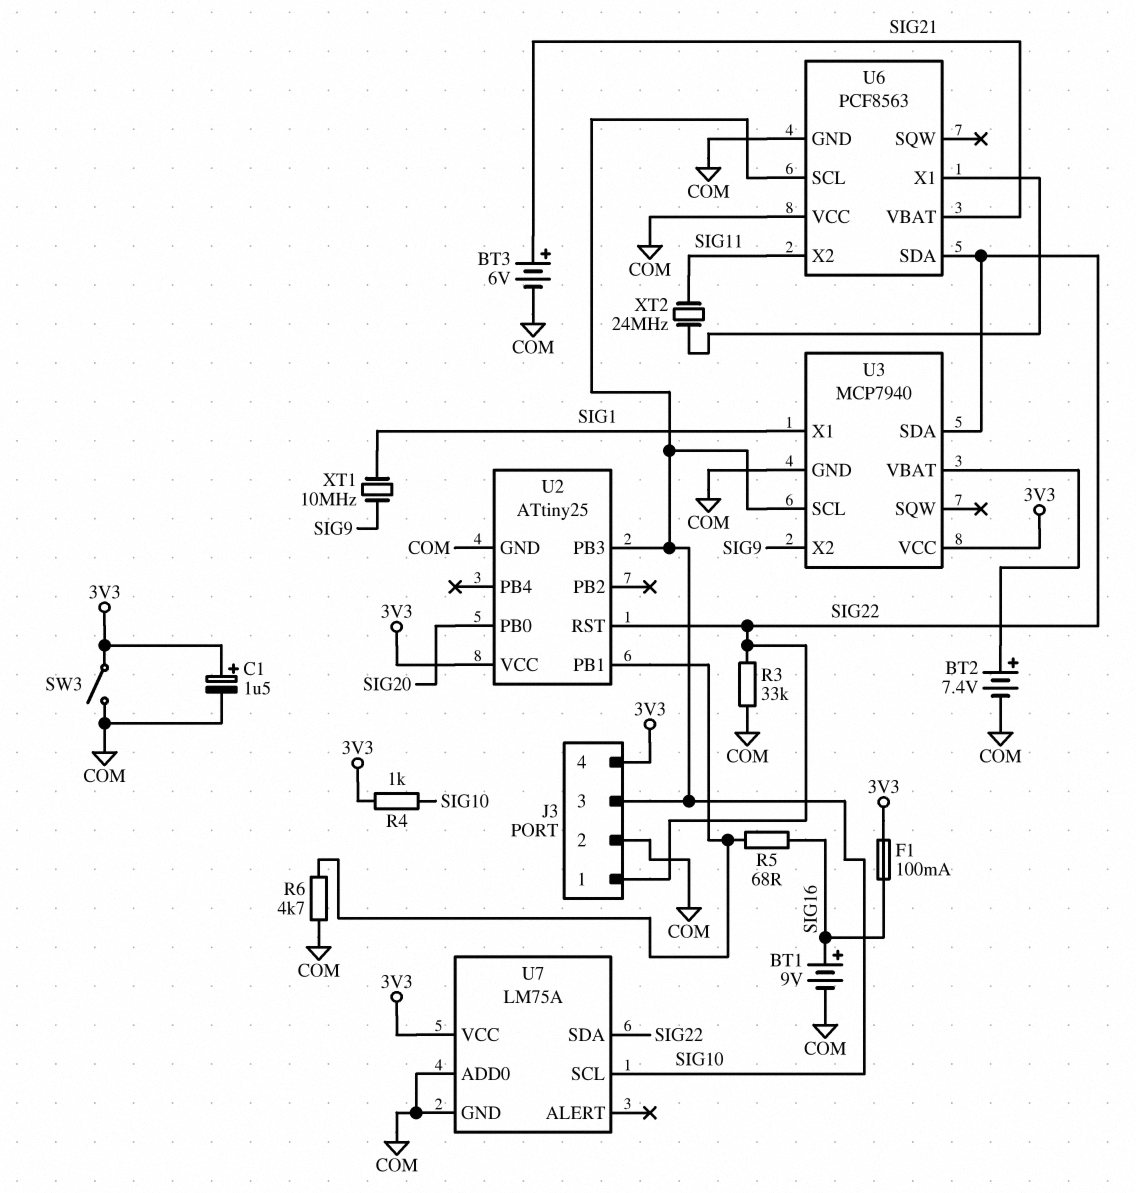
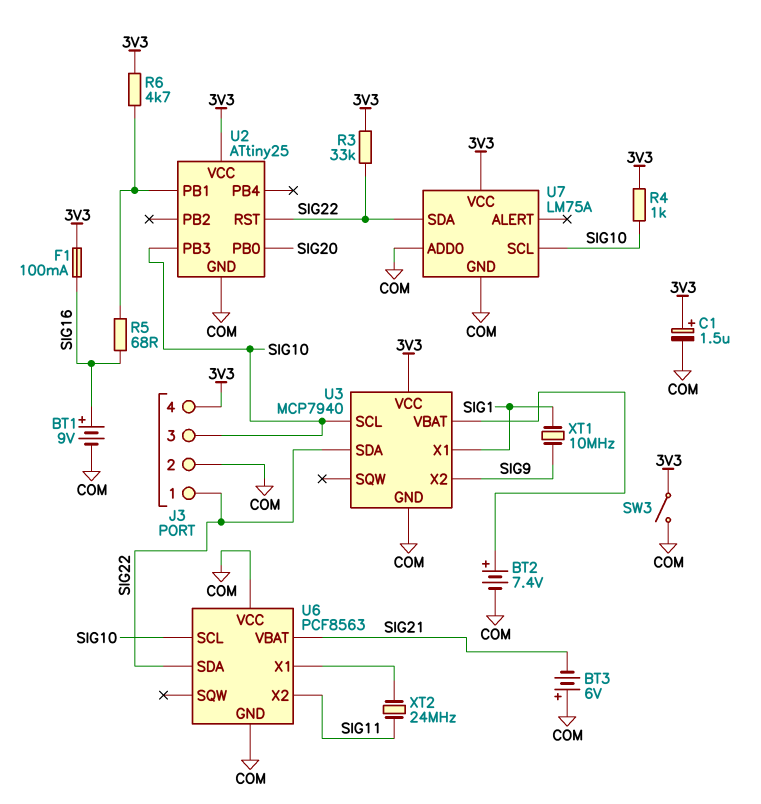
BT3: 6V (plus SIG21, minus COM) -> 6V (plus COM, minus SIG21)
R3: 33k (COM, SIG22) -> 33k (3V3, SIG22)
R6: 4.7k (COM, U2/PB1) -> 4.7k (3V3, U2/PB1)

